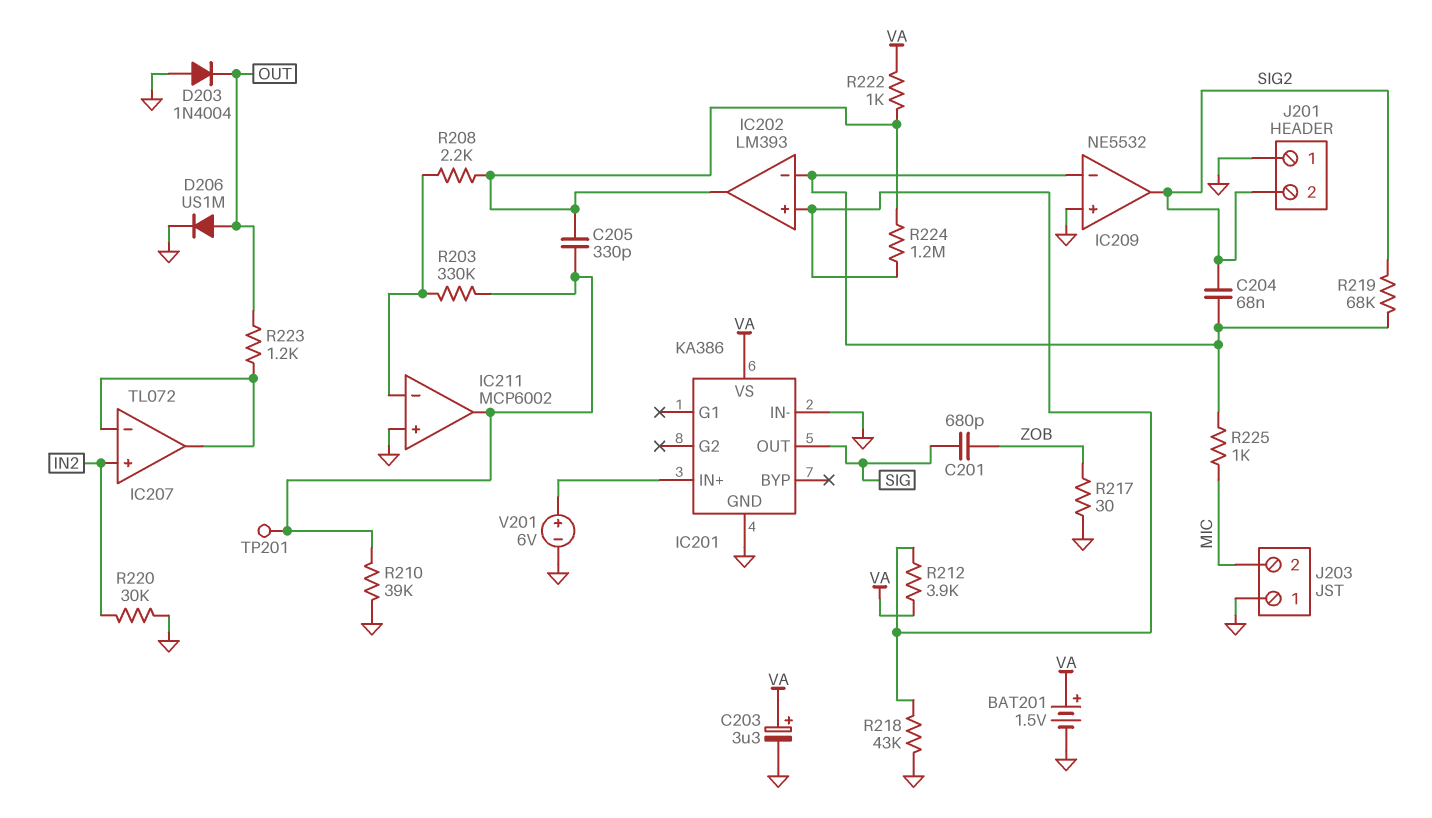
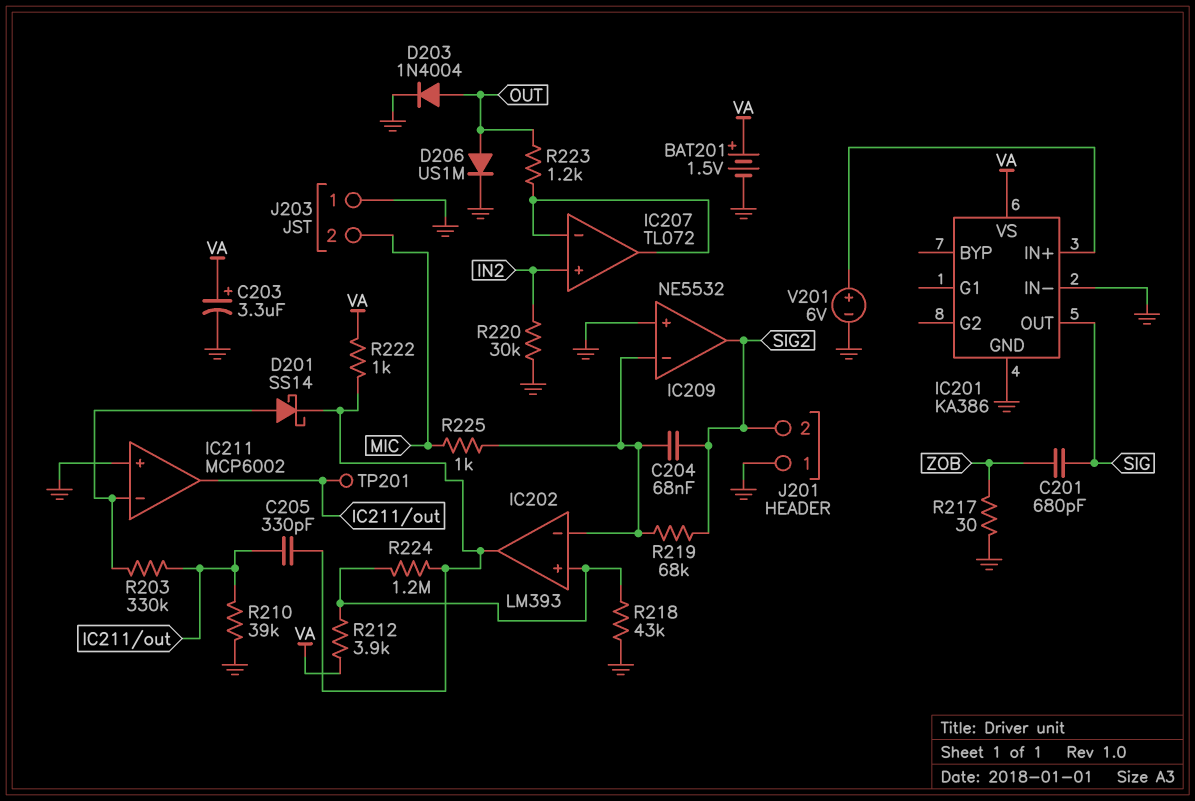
D201: none -> schottky SS14 (A IC211/in-, K IC202/out)
D203: diode 1N4004 (A GND, K OUT) -> diode 1N4004 (A OUT, K GND)
R208: 2.2k (IC202/out, IC211/in-) -> none

